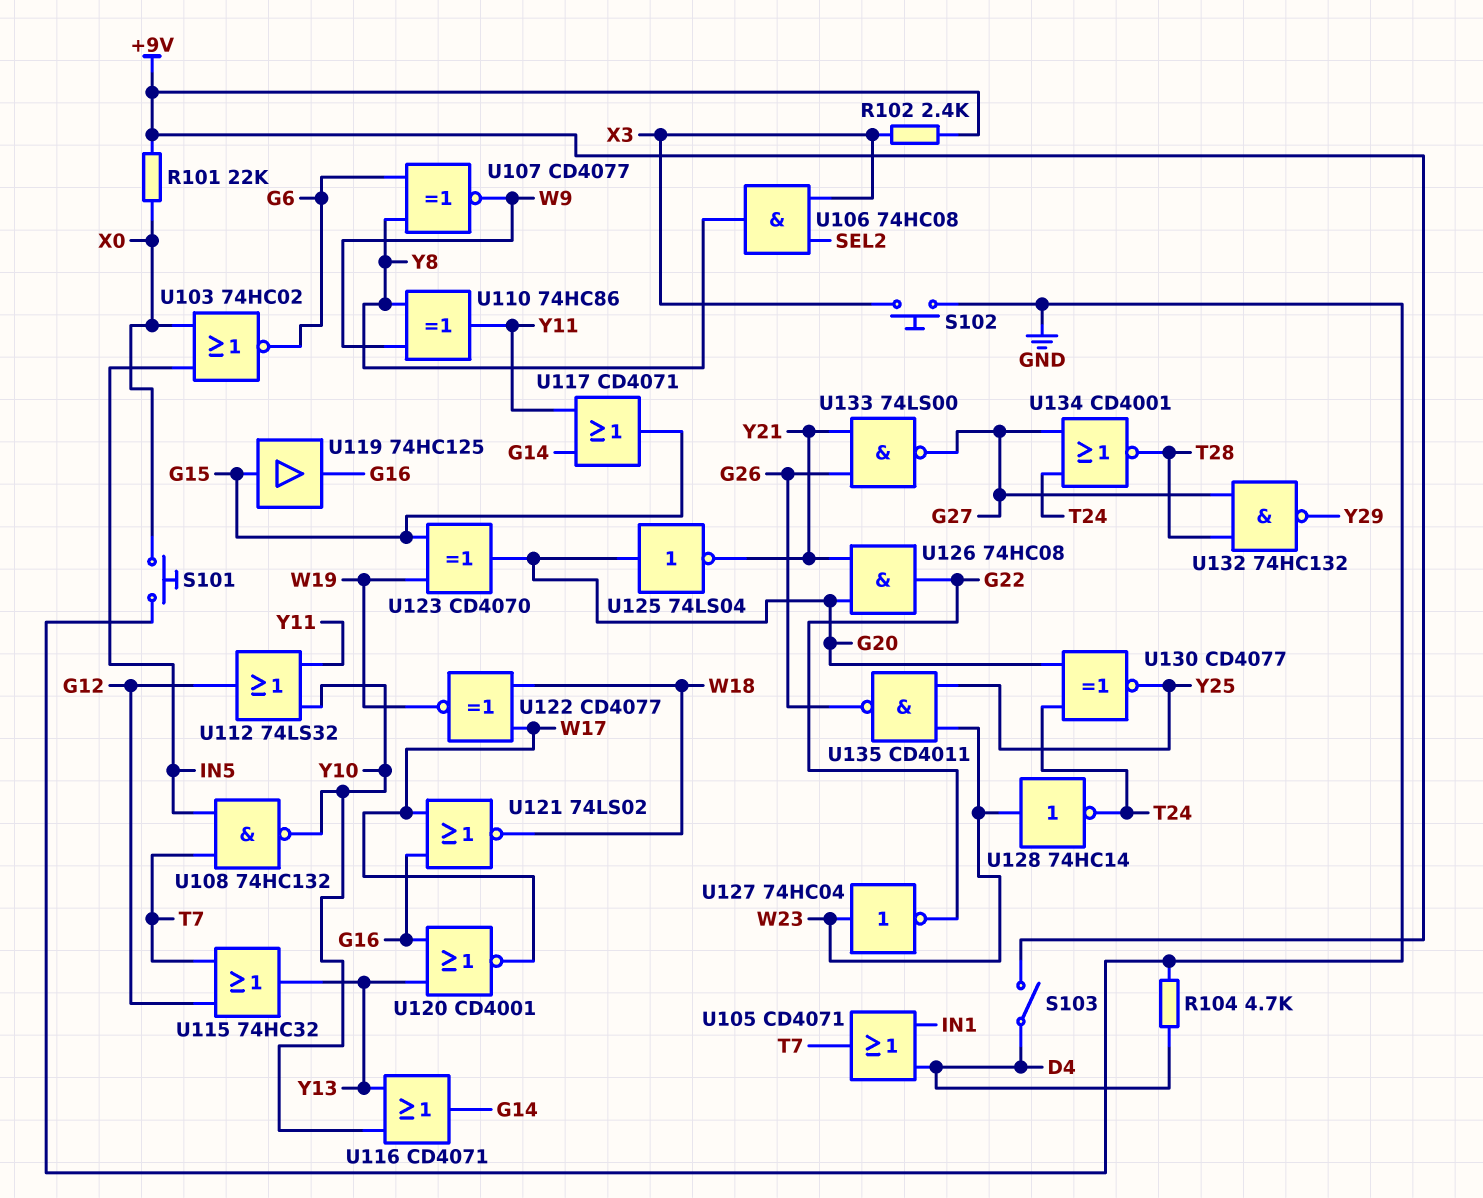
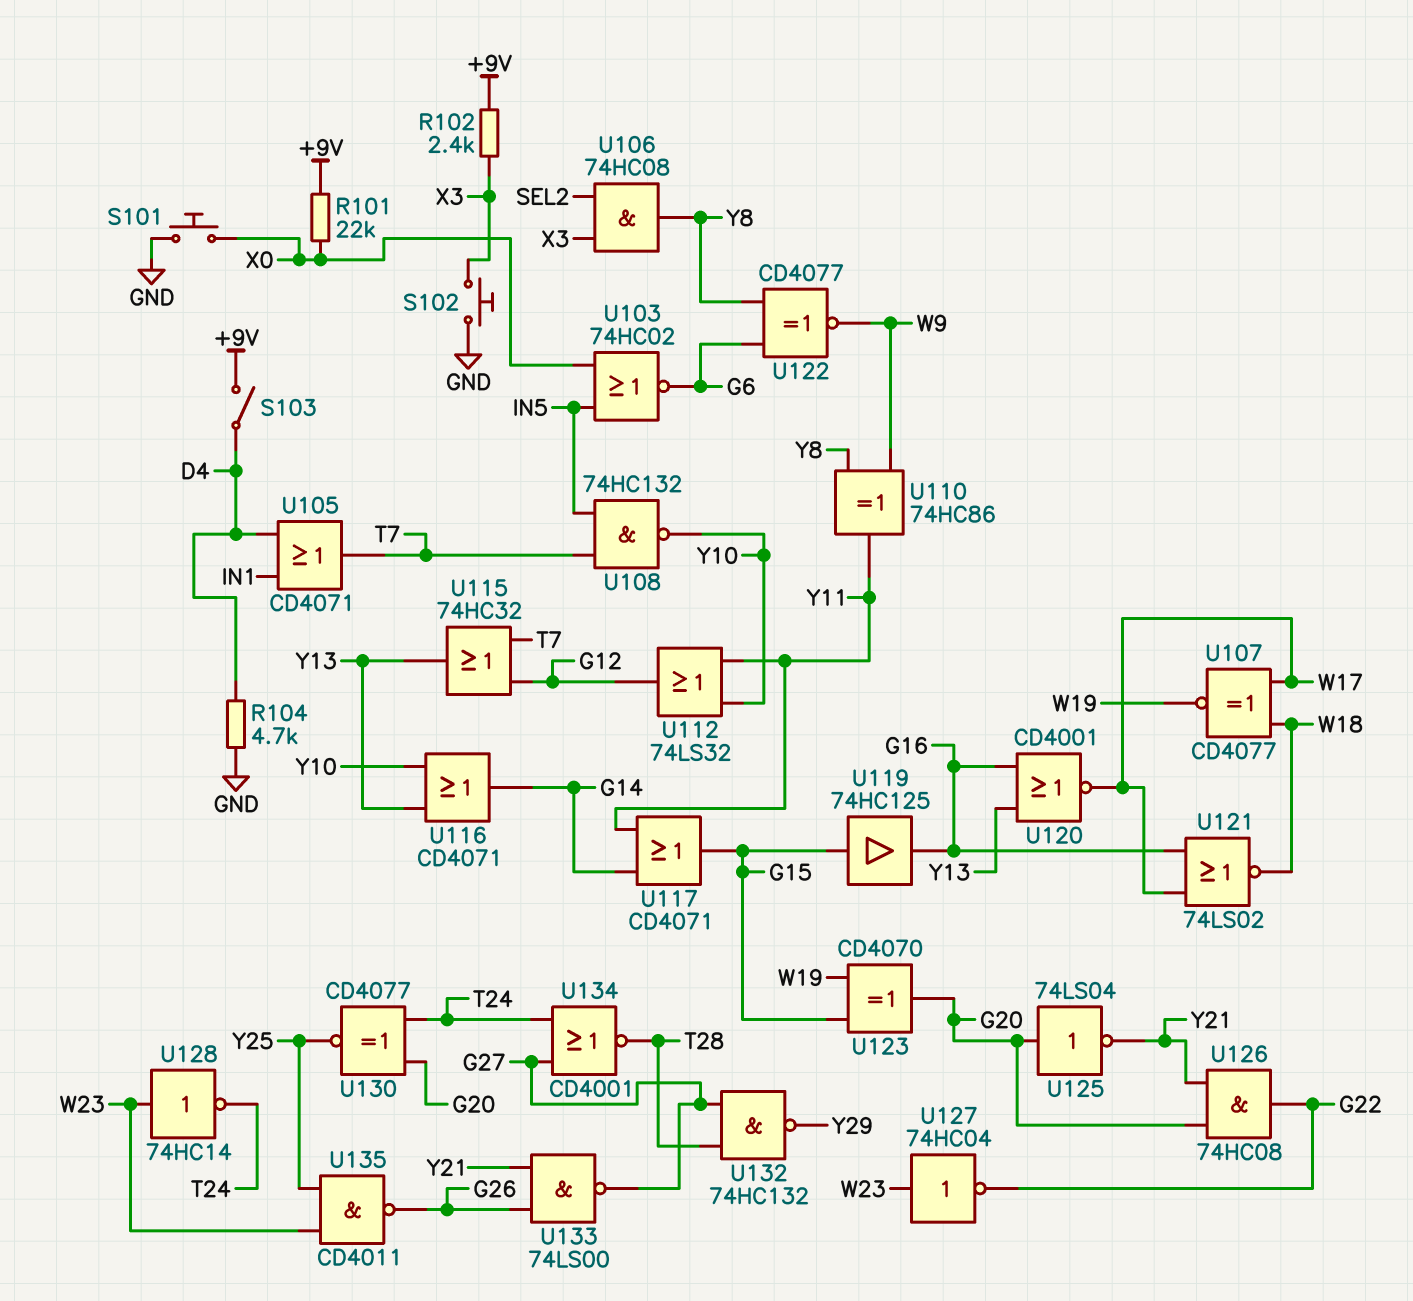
U107: XNOR CD4077 (in G6, in Y8, out W9) -> XNOR CD4077 (in W17, in W18, out W19)
U122: XNOR CD4077 (in W17, in W18, out W19) -> XNOR CD4077 (in G6, in Y8, out W9)

